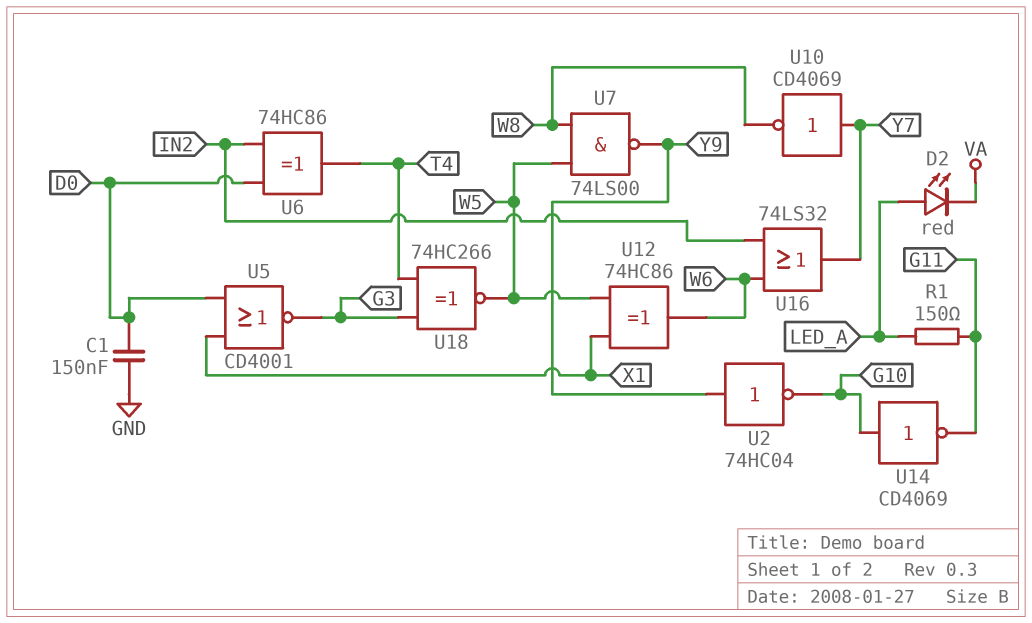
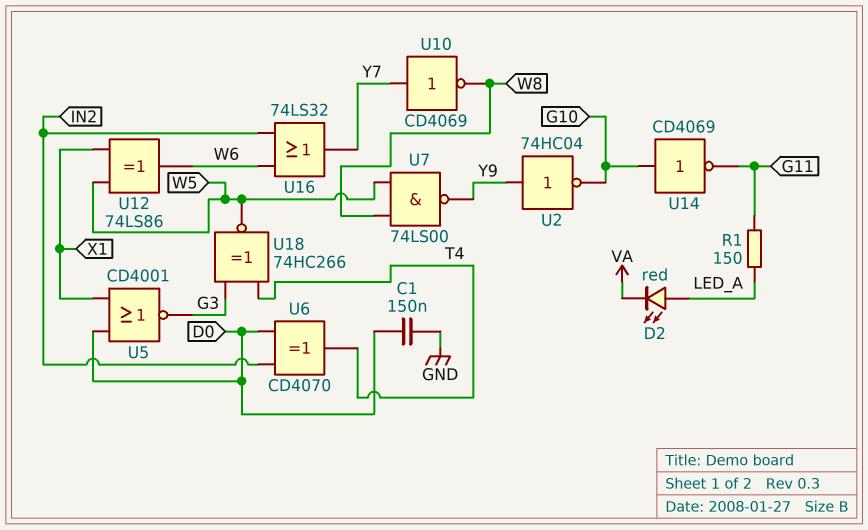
U6: XOR 74HC86 (in D0, in IN2, out T4) -> XOR CD4070 (in D0, in IN2, out T4)
U12: XOR 74HC86 (in W5, in X1, out W6) -> XOR 74LS86 (in W5, in X1, out W6)

